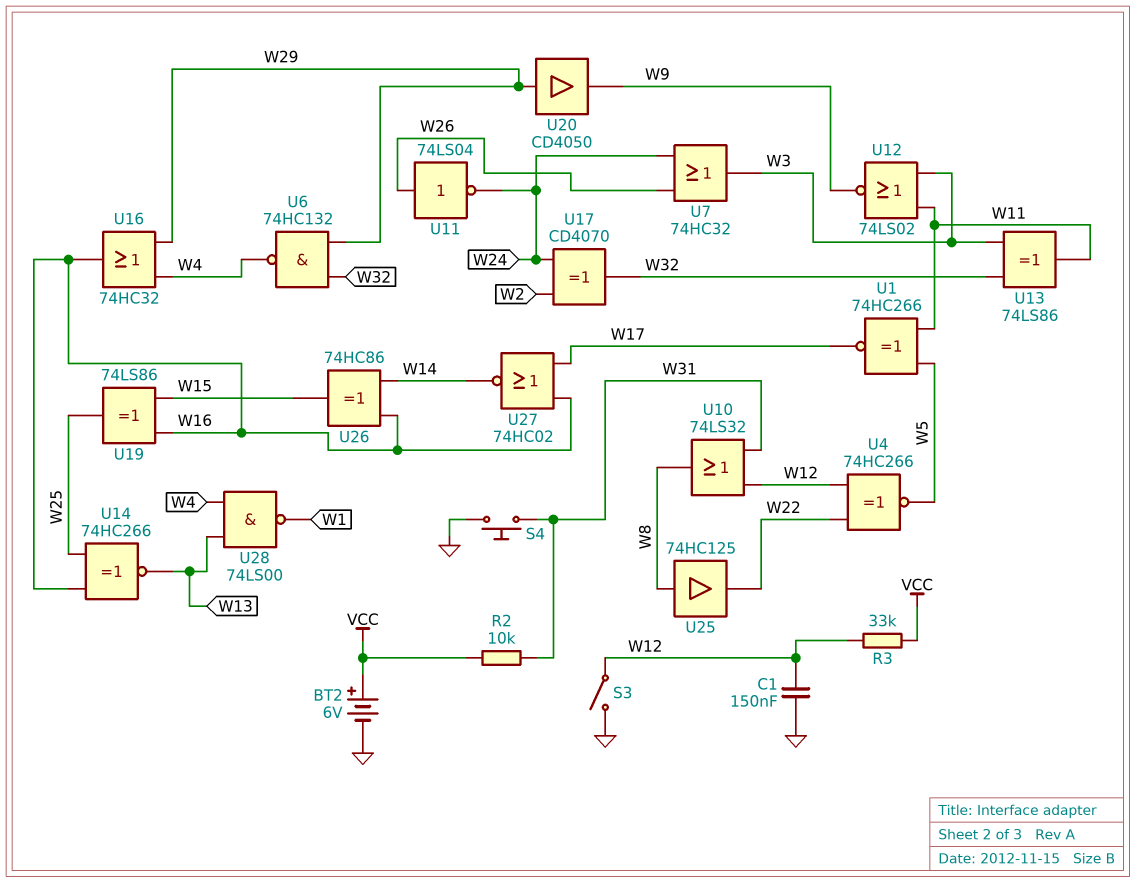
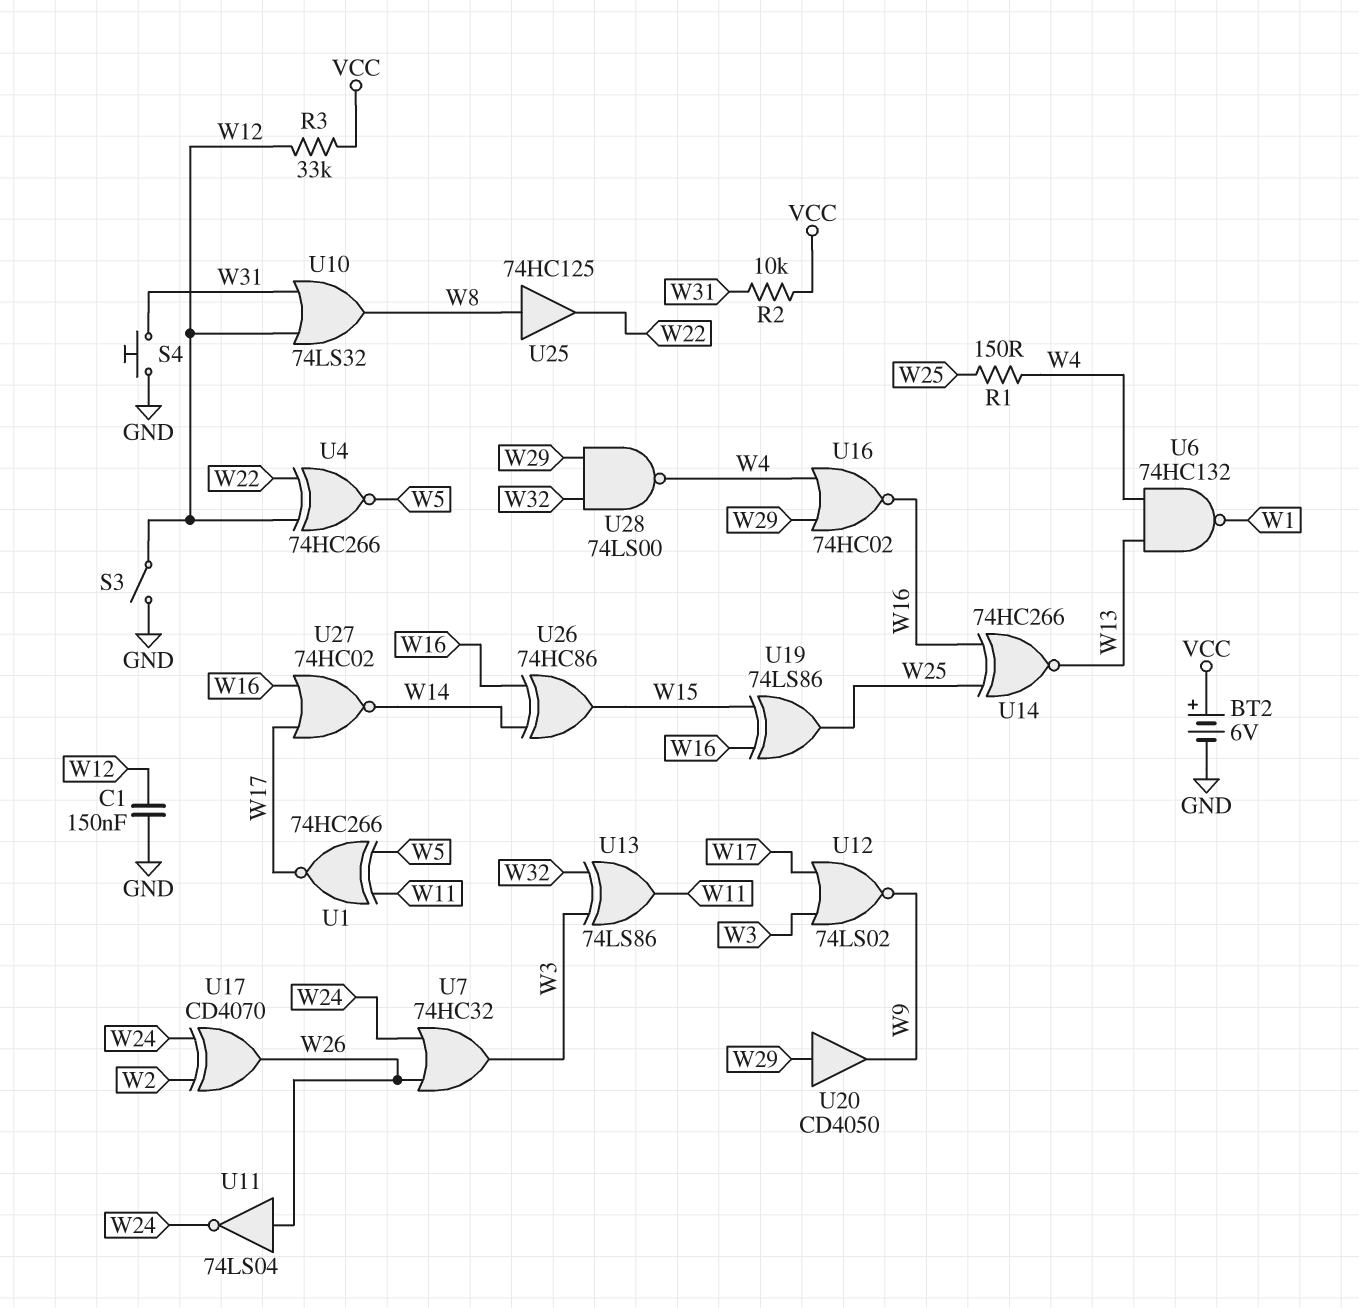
R1: none -> 150 (W4, W25)
U6: NAND 74HC132 (in W29, in W32, out W4) -> NAND 74HC132 (in W4, in W13, out W1)
U12: NOR 74LS02 (in W3, in W11, out W9) -> NOR 74LS02 (in W3, in W17, out W9)
U16: OR 74HC32 (in W4, in W29, out W16) -> NOR 74HC02 (in W4, in W29, out W16)
U17: XOR CD4070 (in W2, in W24, out W32) -> XOR CD4070 (in W2, in W24, out W26)
U28: NAND 74LS00 (in W4, in W13, out W1) -> NAND 74LS00 (in W29, in W32, out W4)

